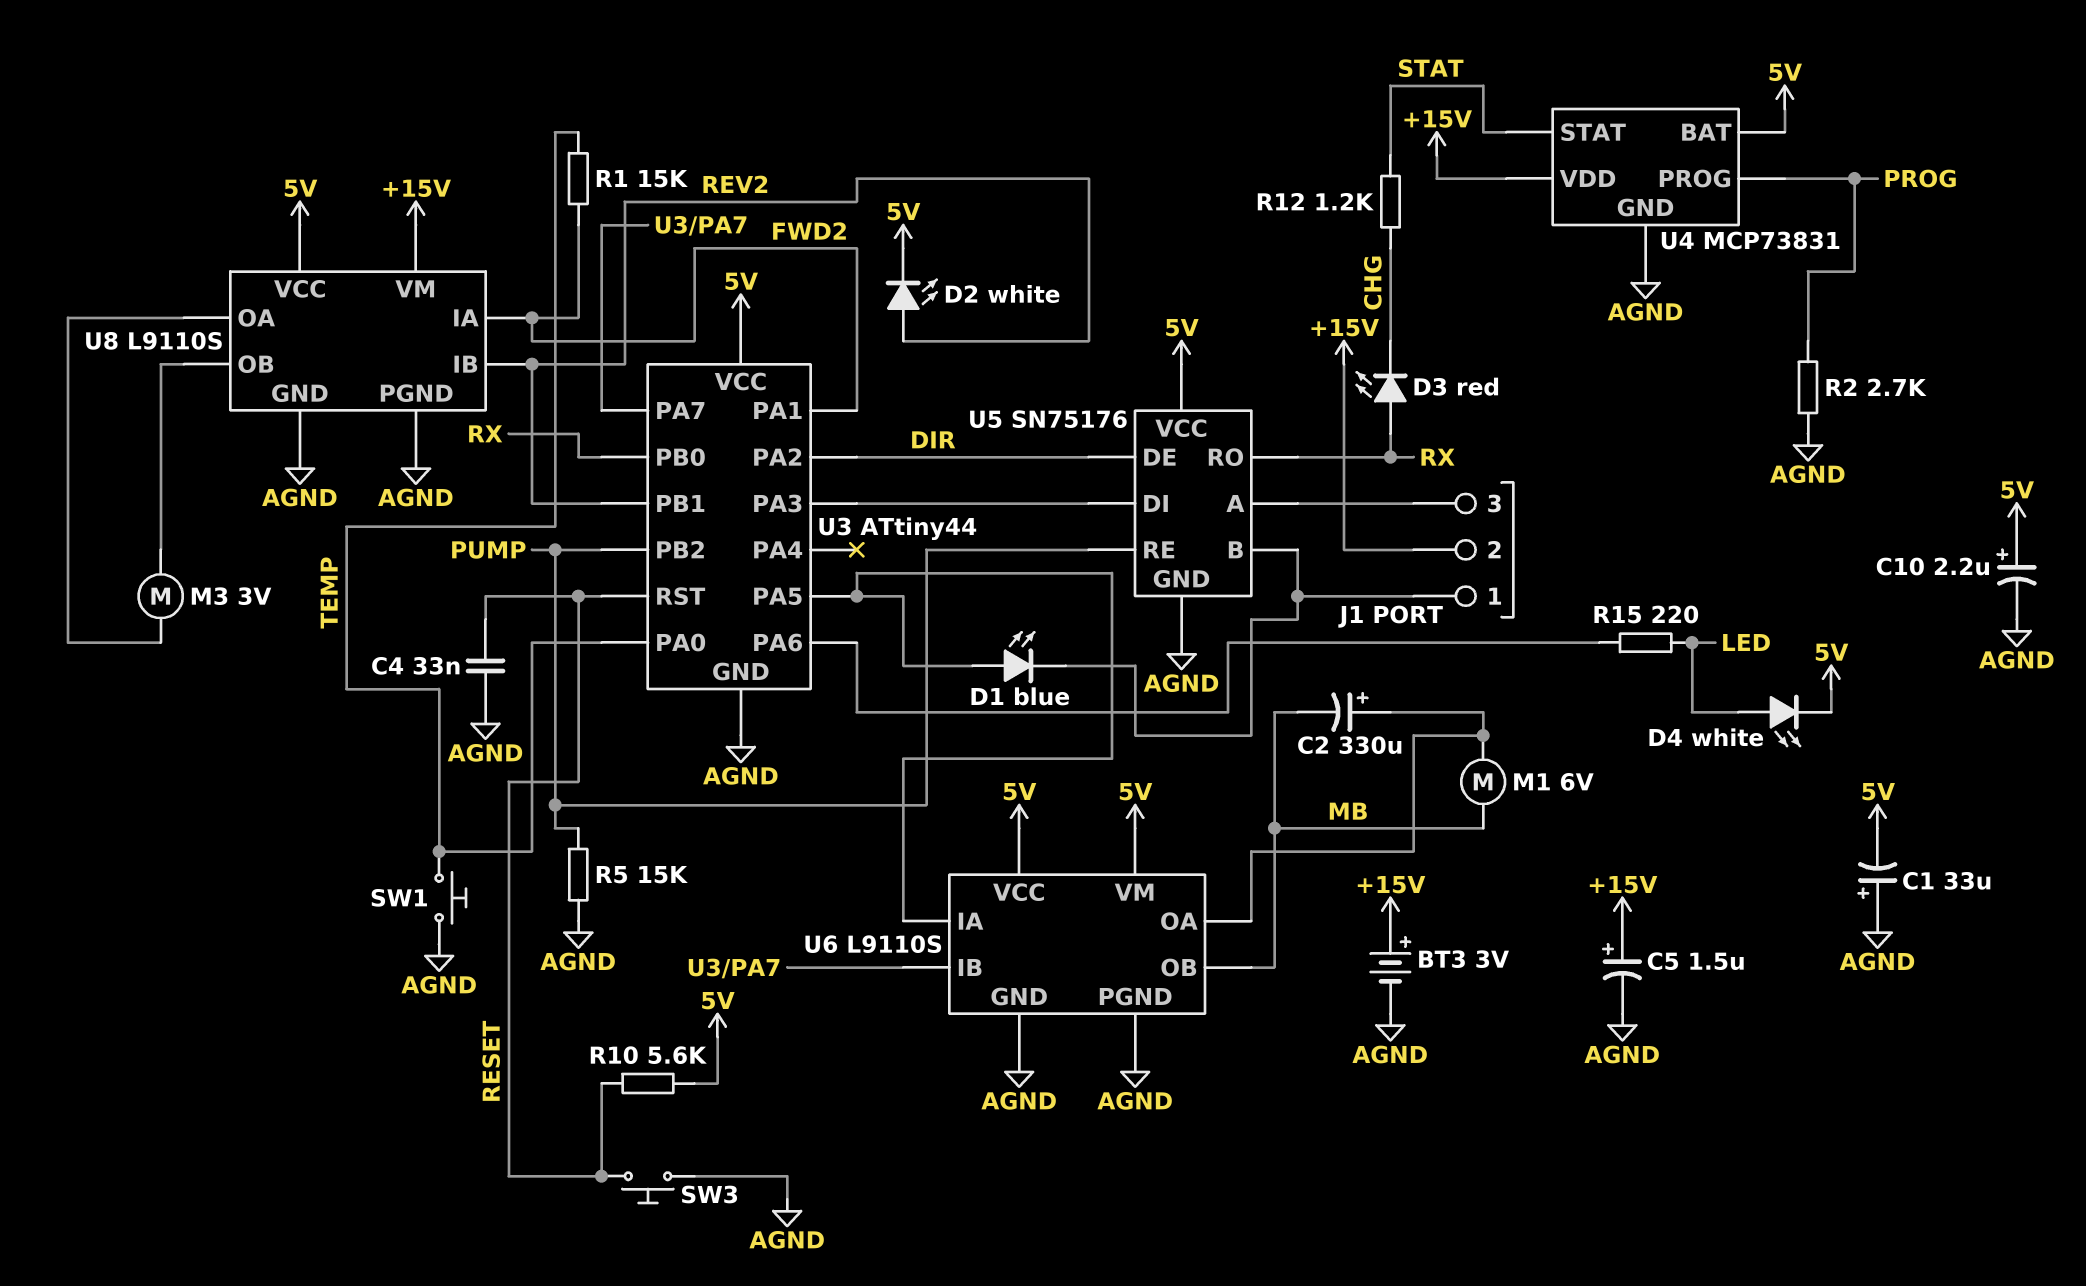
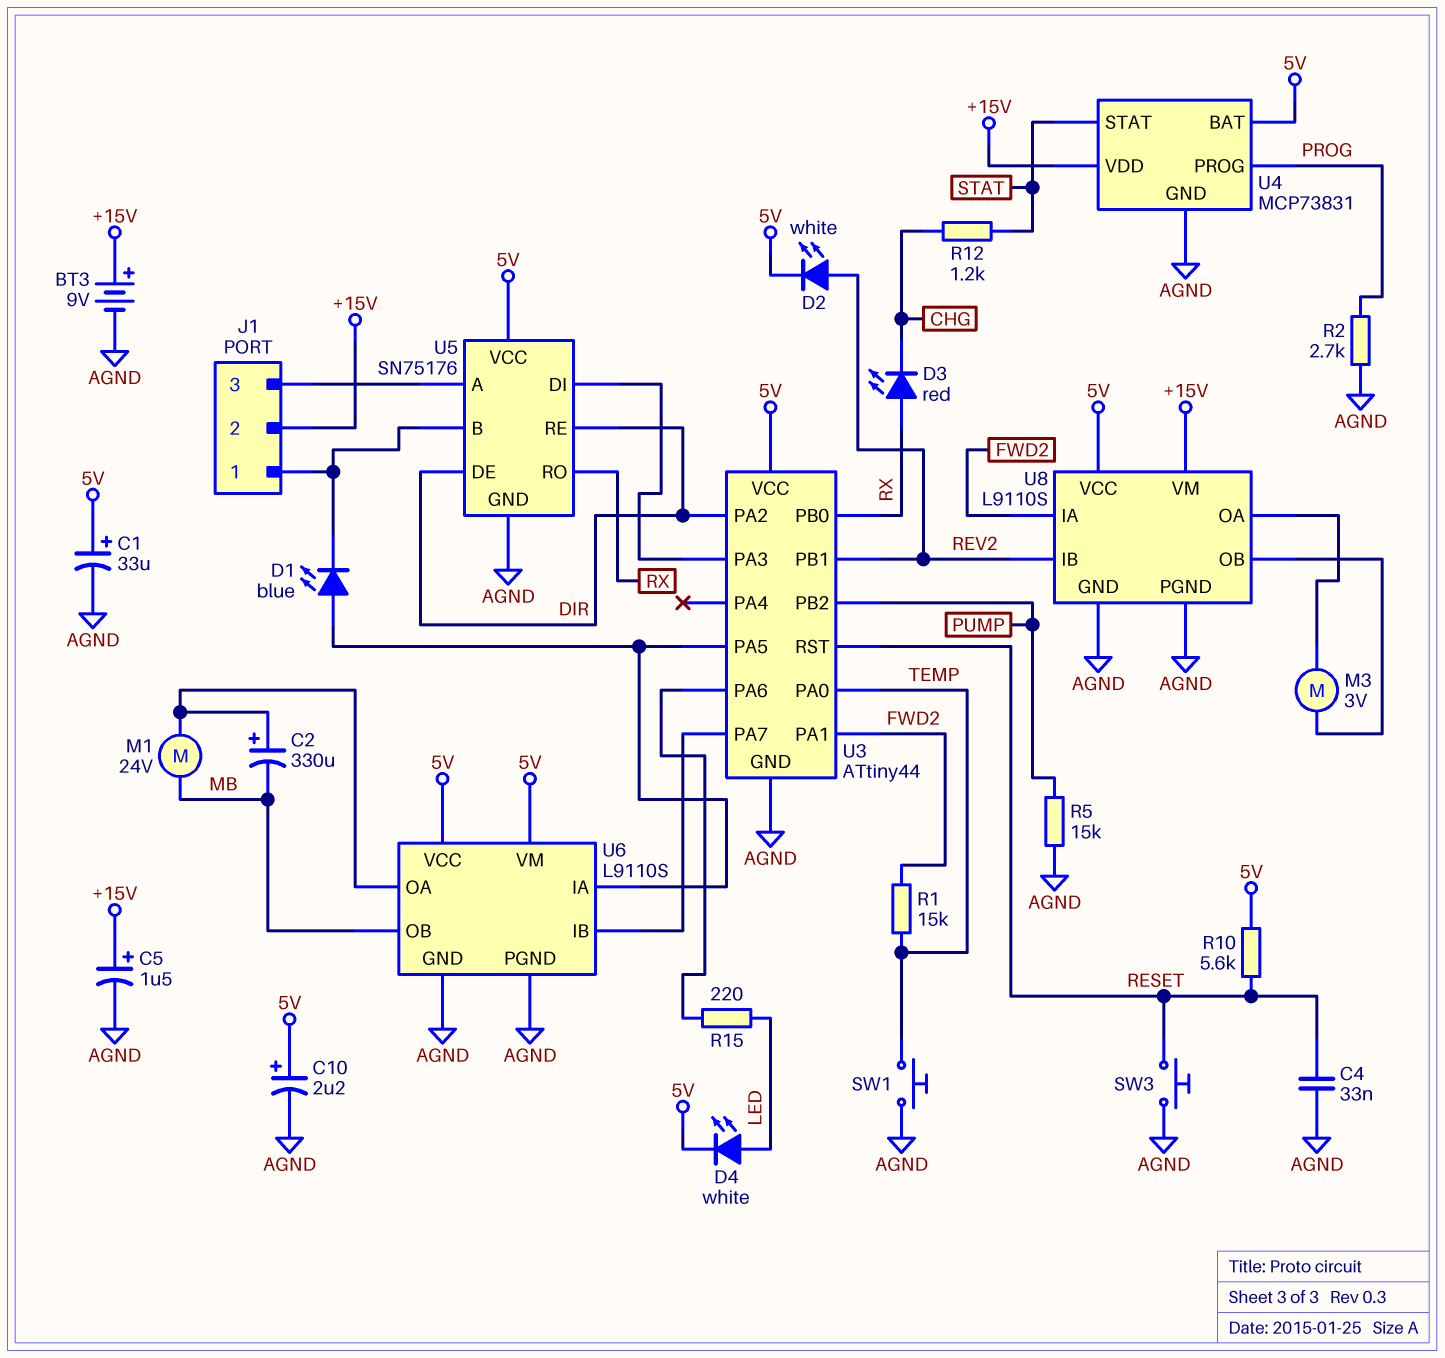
BT3: 3V (plus +15V, minus AGND) -> 9V (plus +15V, minus AGND)
C1: 33uF (plus AGND, minus 5V) -> 33uF (plus 5V, minus AGND)
M1: motor 6V (MB, U6/OA) -> motor 24V (MB, U6/OA)
U5 pin RE: PUMP -> DIR

